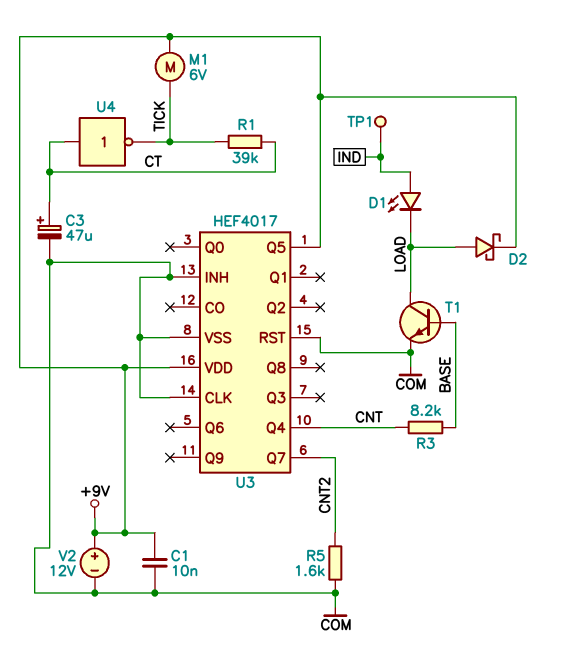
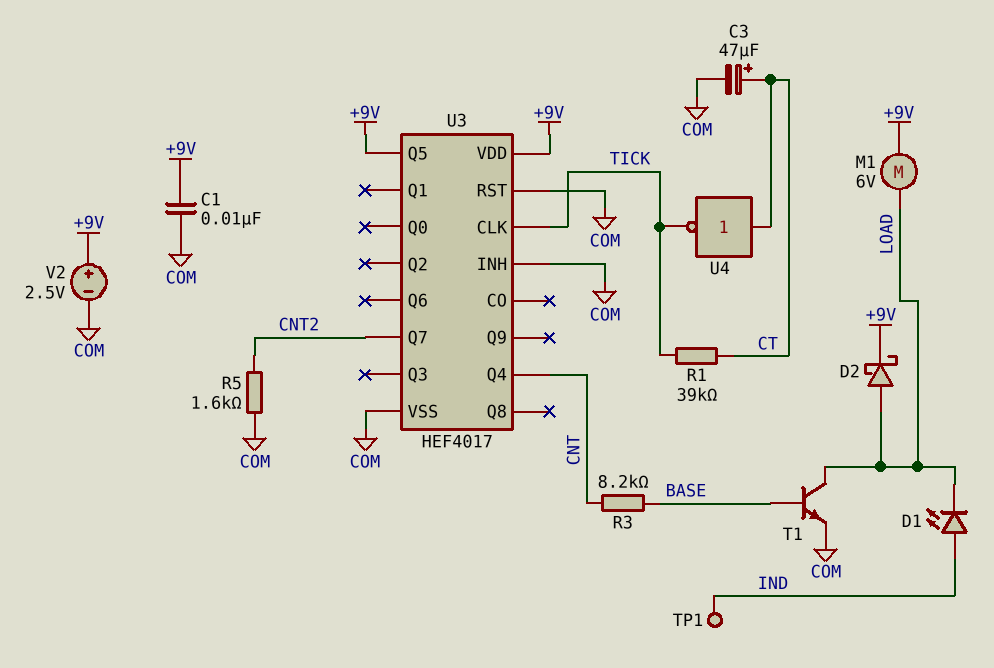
M1: motor 6V (+9V, TICK) -> motor 6V (+9V, LOAD)
U3 pin CLK: COM -> TICK
V2: 12V (plus +9V, minus COM) -> 2.5V (plus +9V, minus COM)

